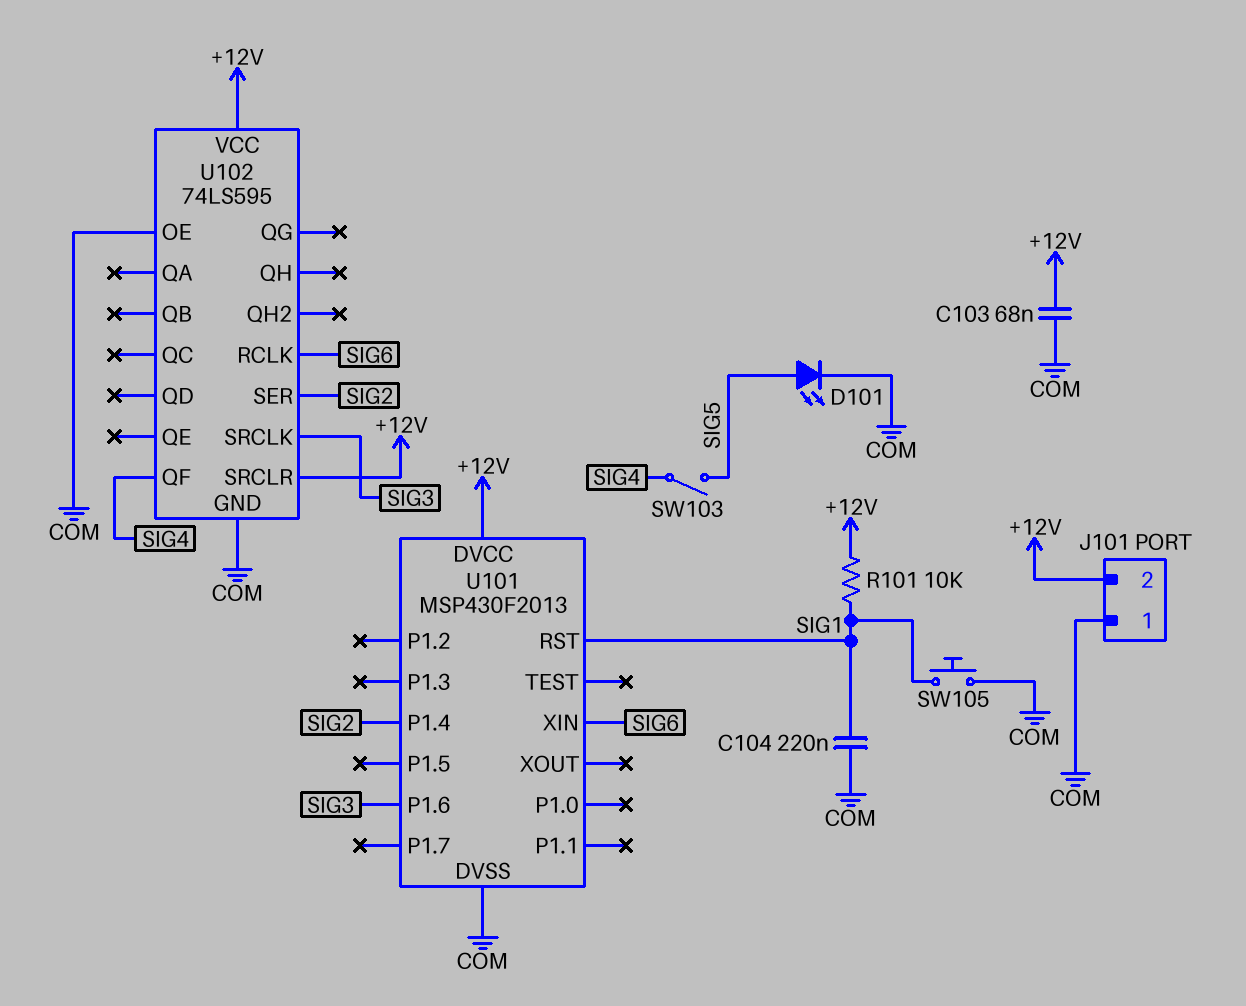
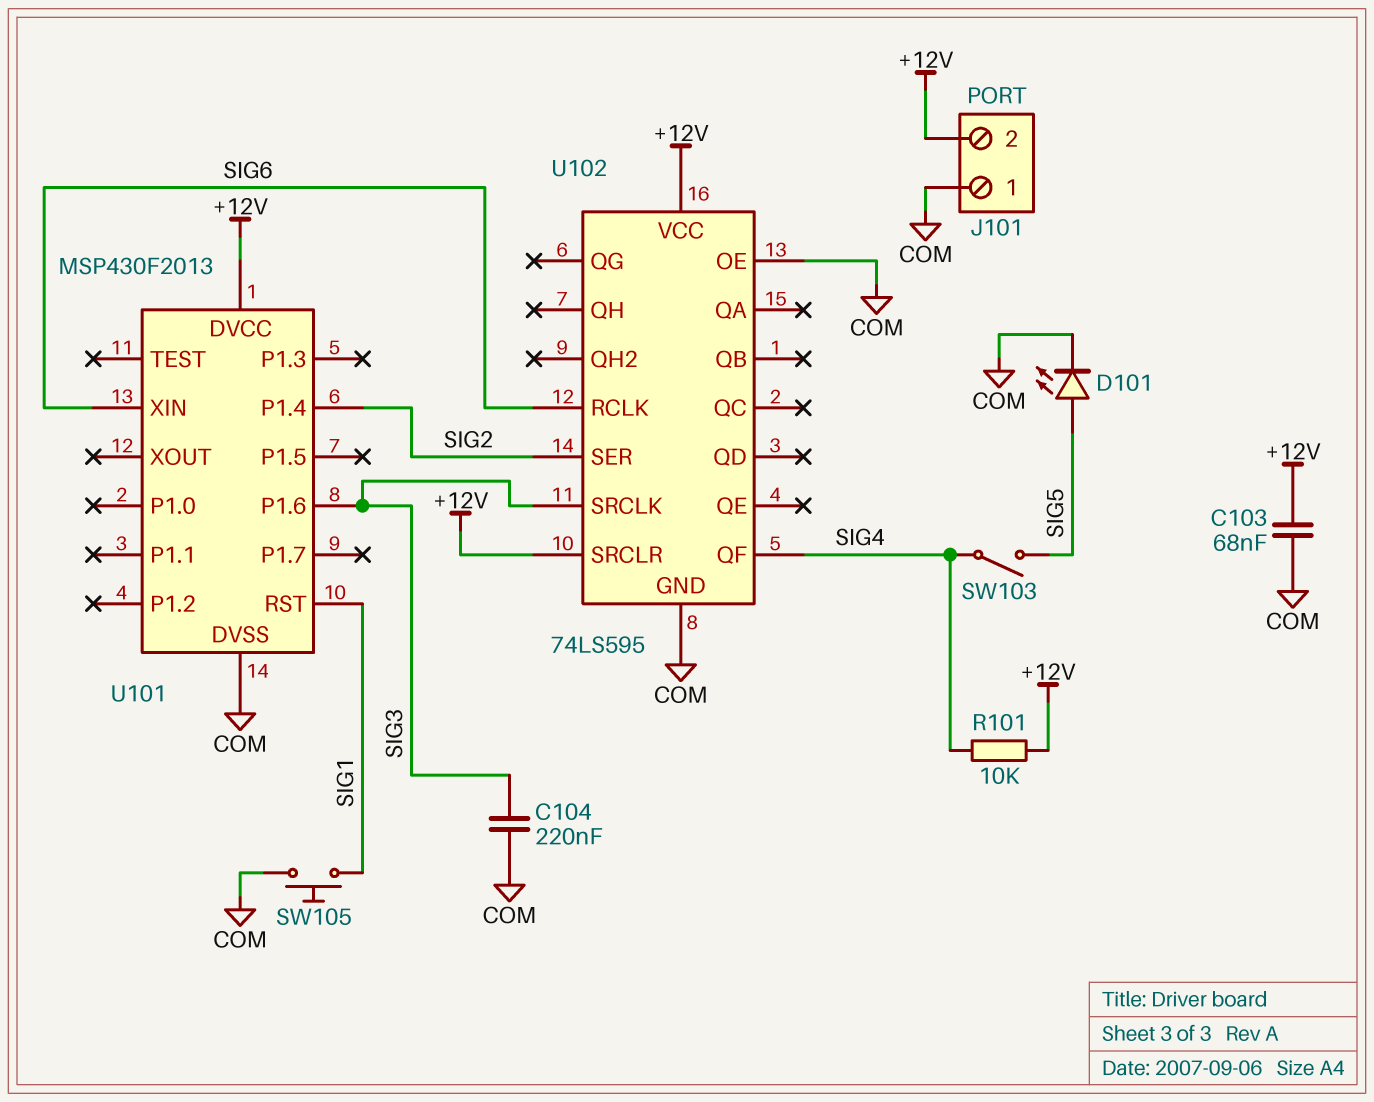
C104: 220nF (COM, SIG1) -> 220nF (COM, SIG3)
R101: 10k (+12V, SIG1) -> 10k (+12V, SIG4)

